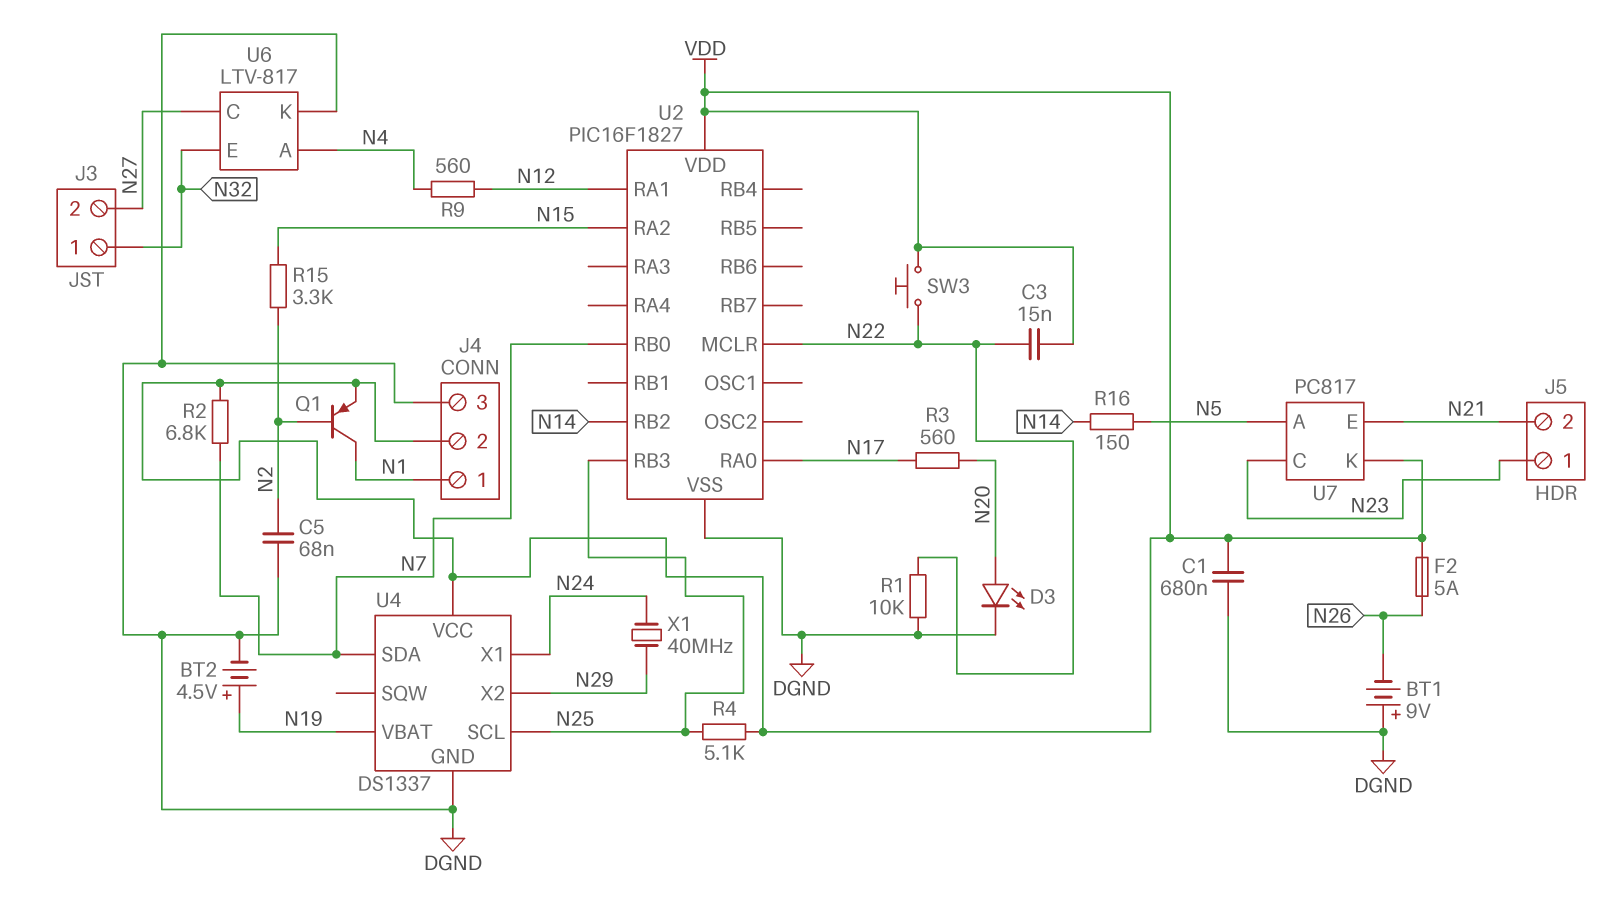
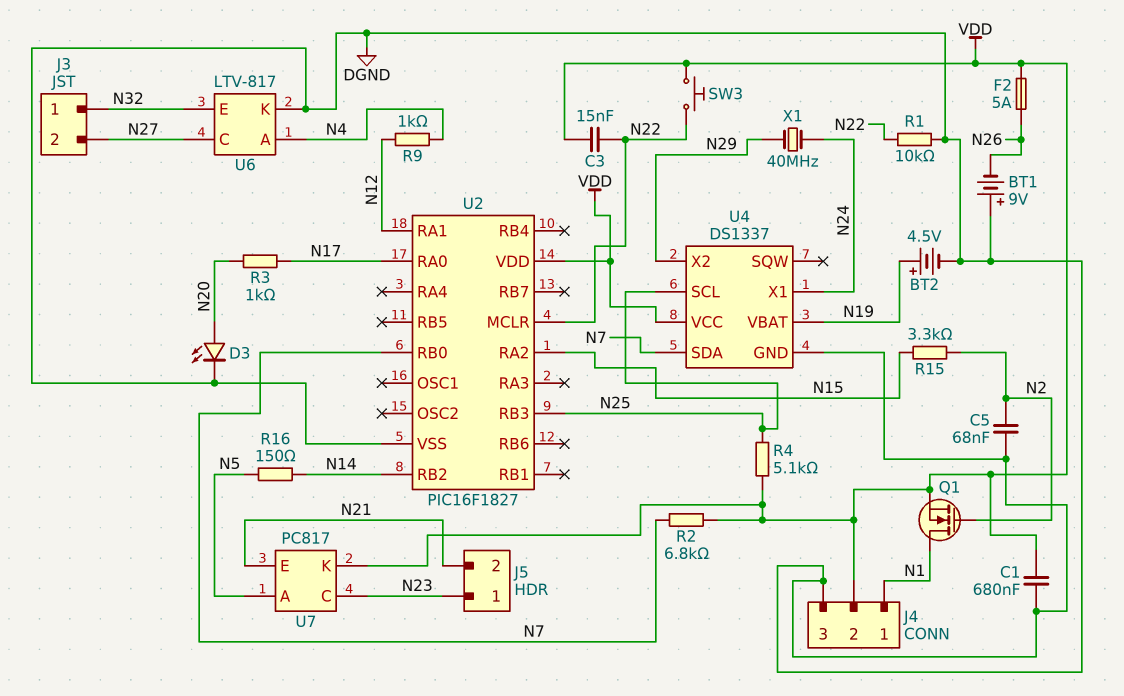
Q1: PNP (B N2, C N1, E VDD) -> NMOS (G N2, D N1, S VDD)
R3: 560 (N17, N20) -> 1k (N17, N20)
R9: 560 (N4, N12) -> 1k (N4, N12)

